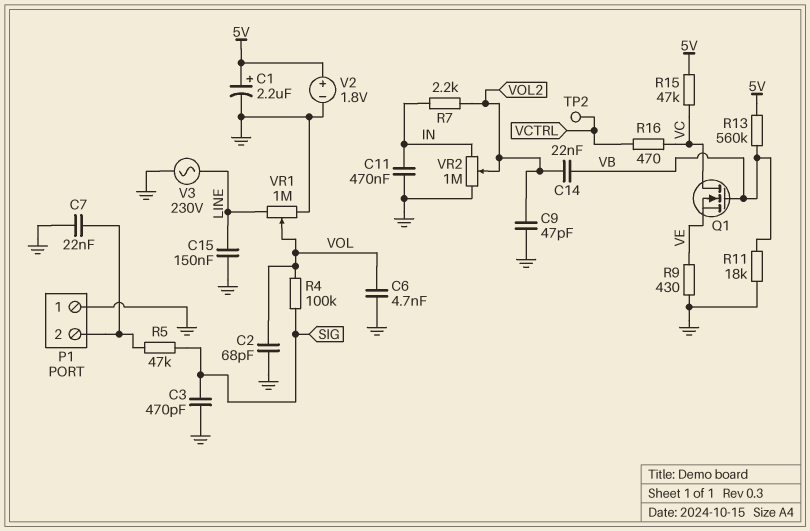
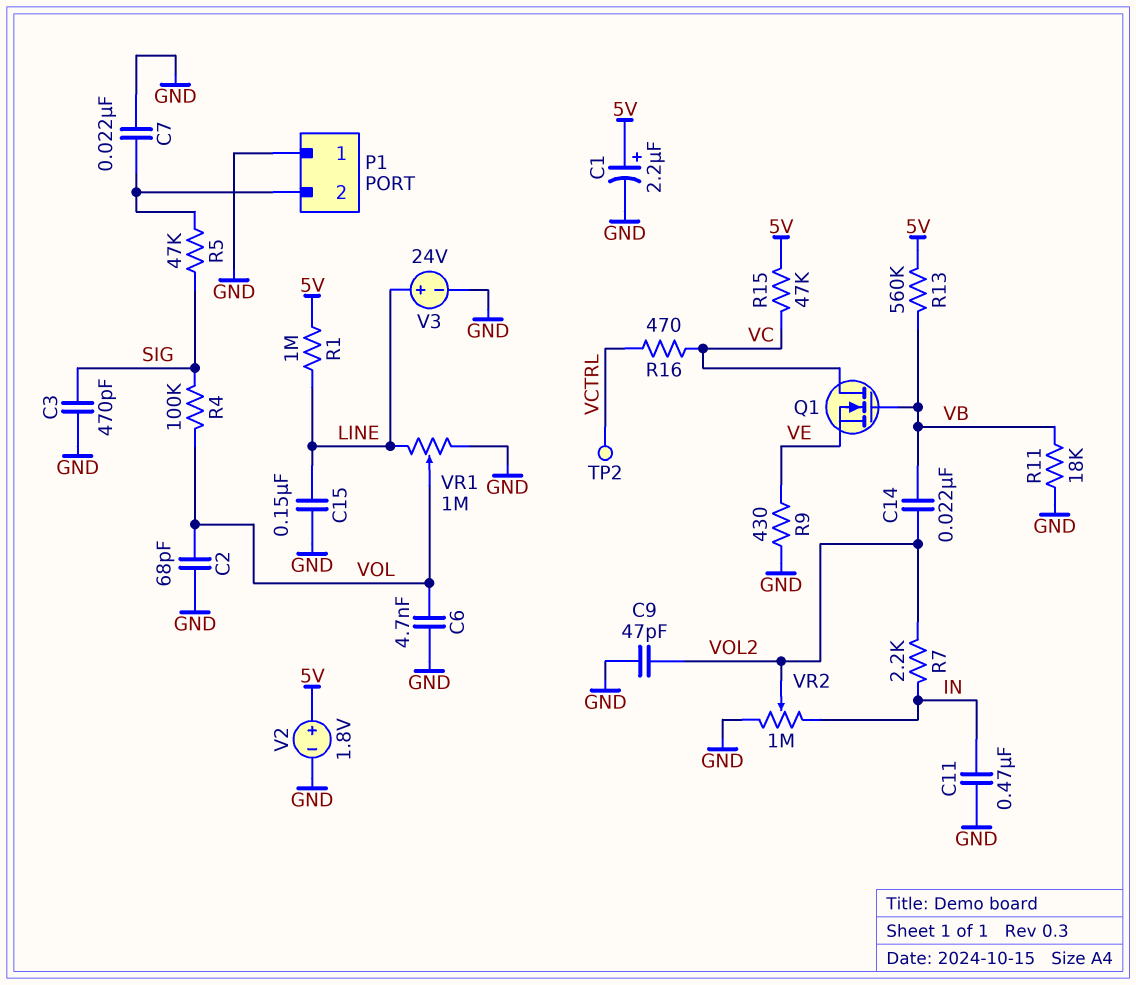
R1: none -> 1M (5V, LINE)
V3: AC 230V (GND, LINE) -> 24V (plus LINE, minus GND)

